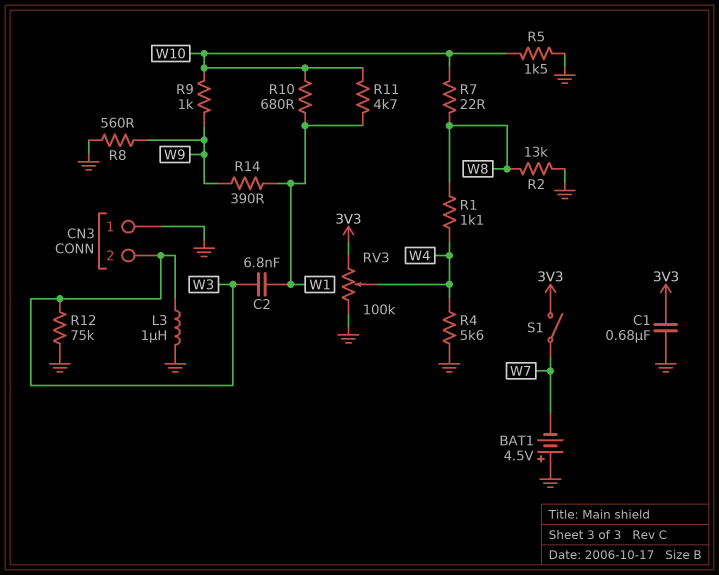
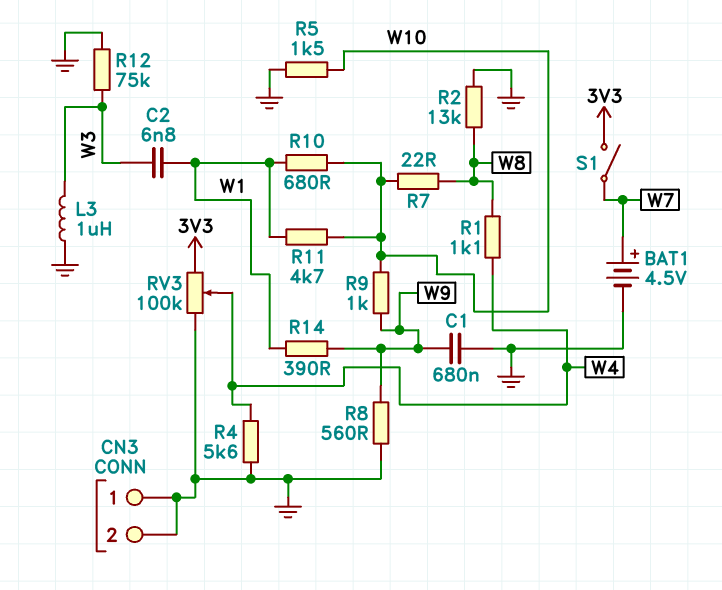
BAT1: 4.5V (plus GND, minus W7) -> 4.5V (plus W7, minus GND)
C1: 680nF (3V3, GND) -> 680nF (GND, W9)
CN3 pin 2: W3 -> GND

